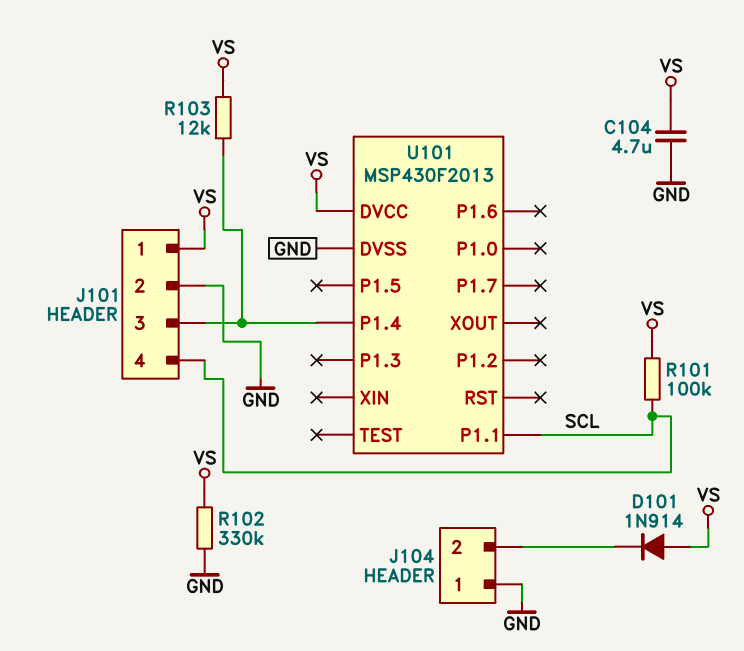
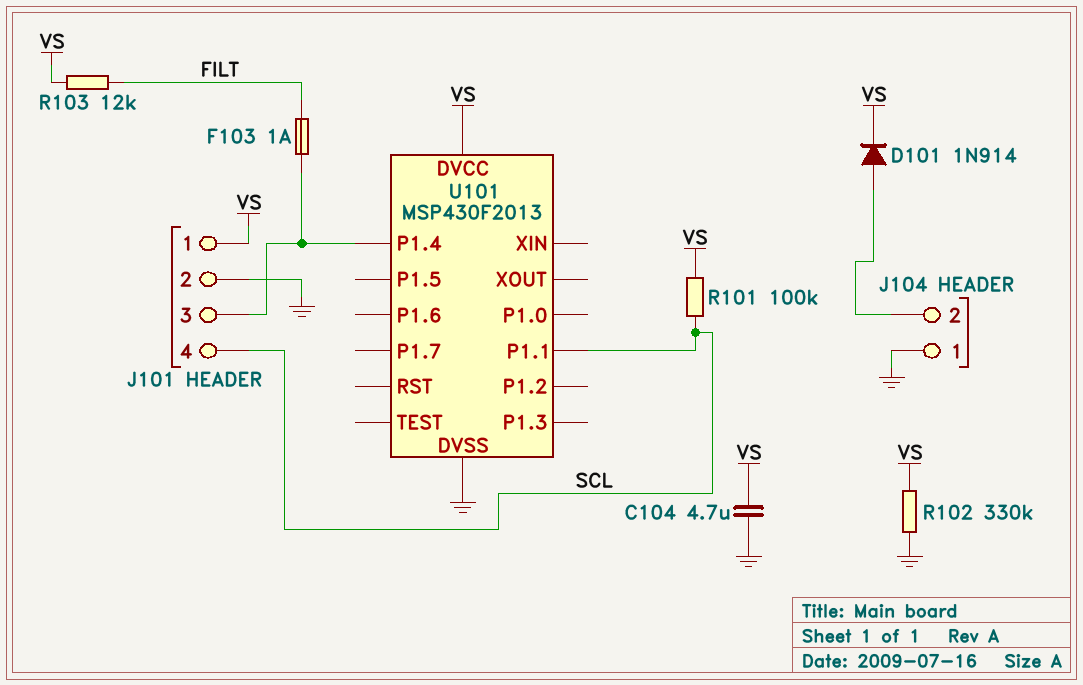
D101: diode 1N914 (A VS, K J104/2) -> diode 1N914 (A J104/2, K VS)
F103: none -> 1A (FILT, J101/3)
R103: 12k (J101/3, VS) -> 12k (FILT, VS)

